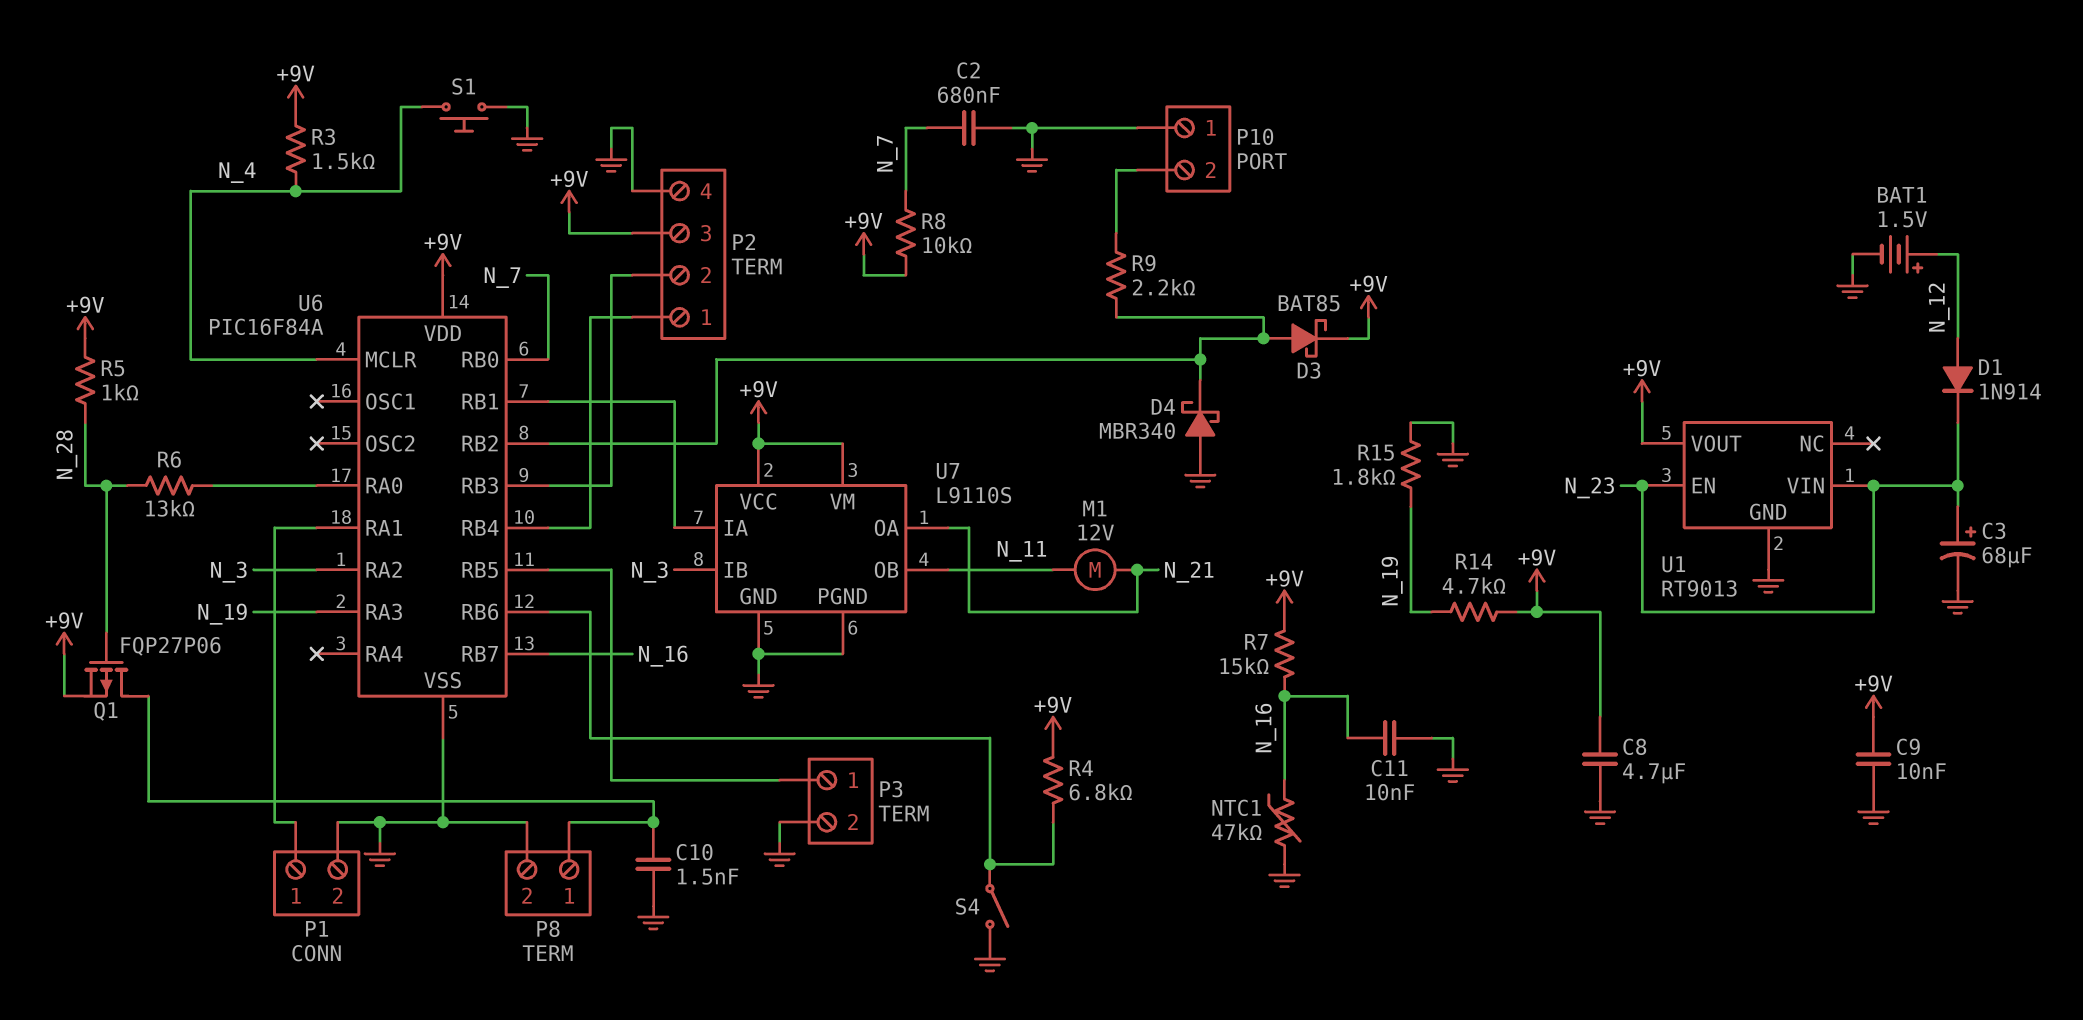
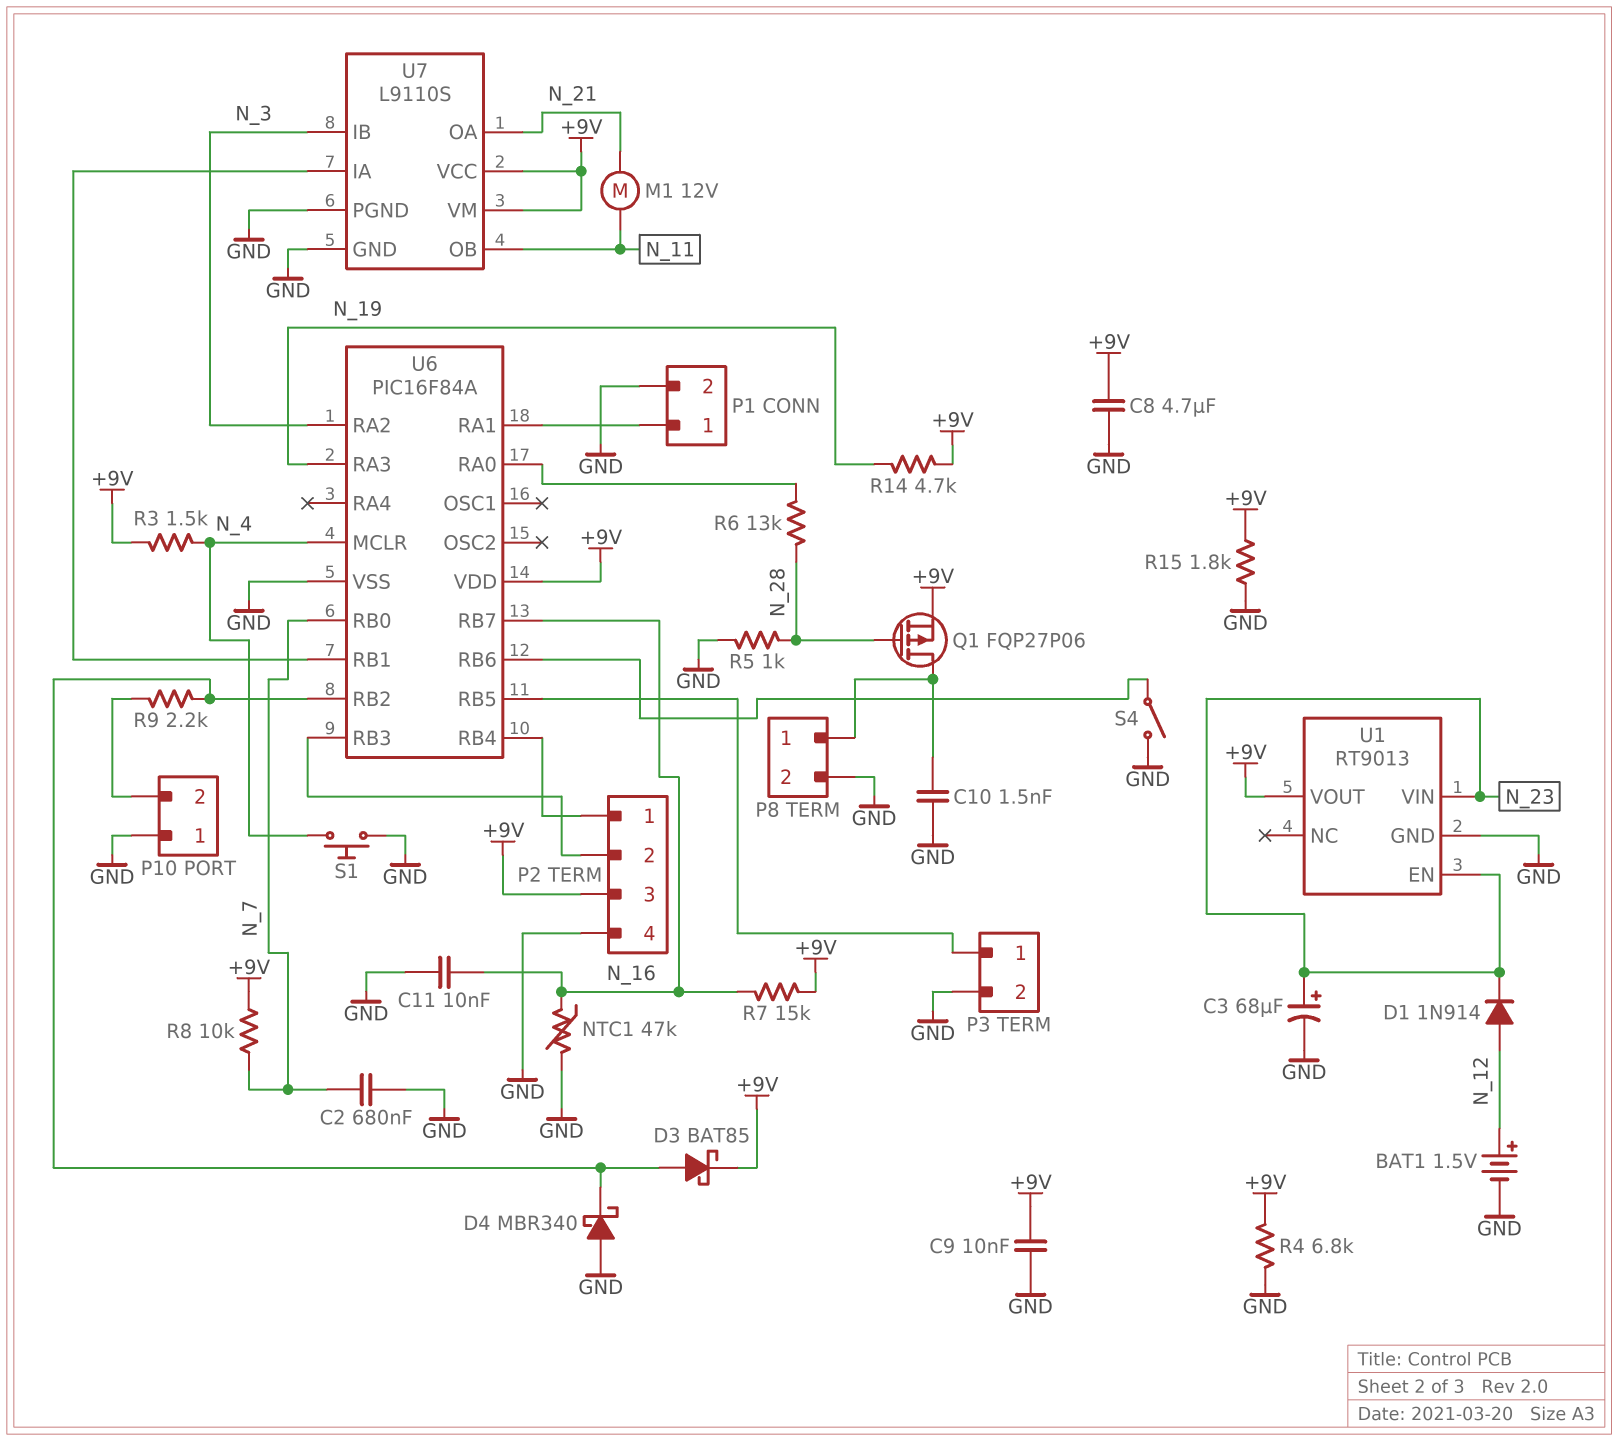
R4: 6.8k (+9V, U6/RB6) -> 6.8k (+9V, GND)
R5: 1k (+9V, N_28) -> 1k (GND, N_28)
R15: 1.8k (GND, N_19) -> 1.8k (+9V, GND)

